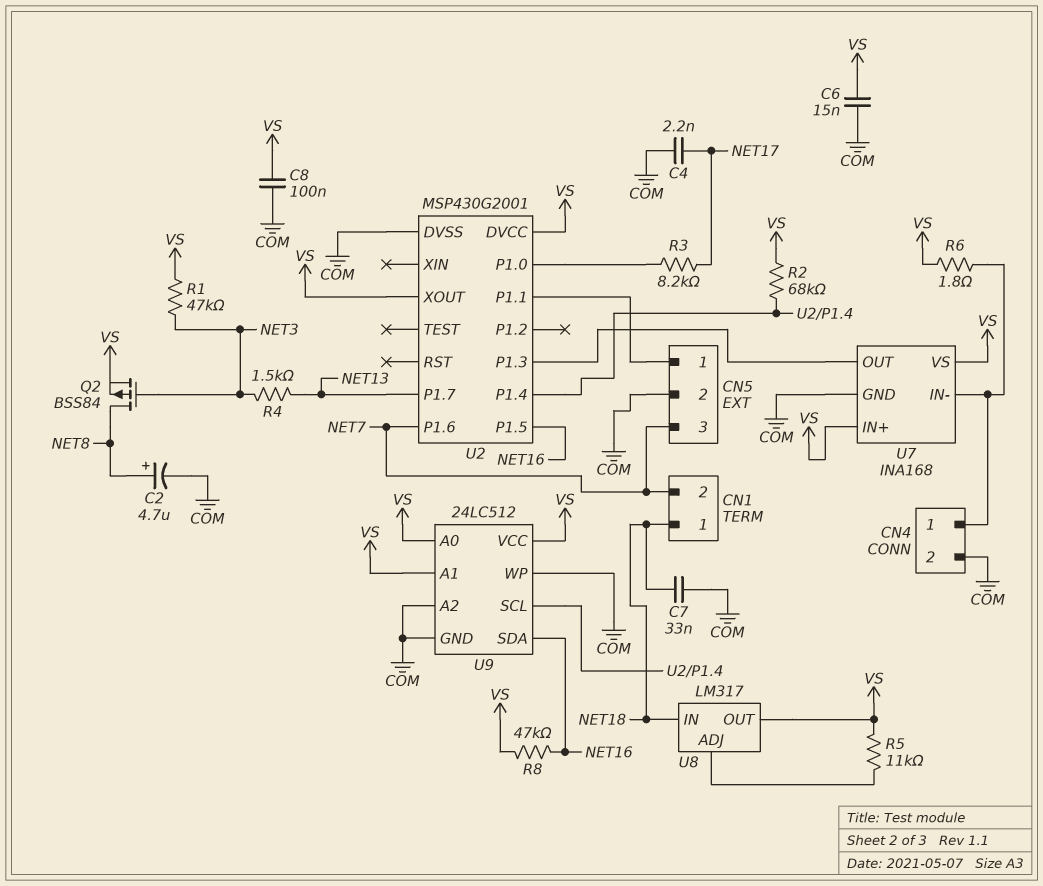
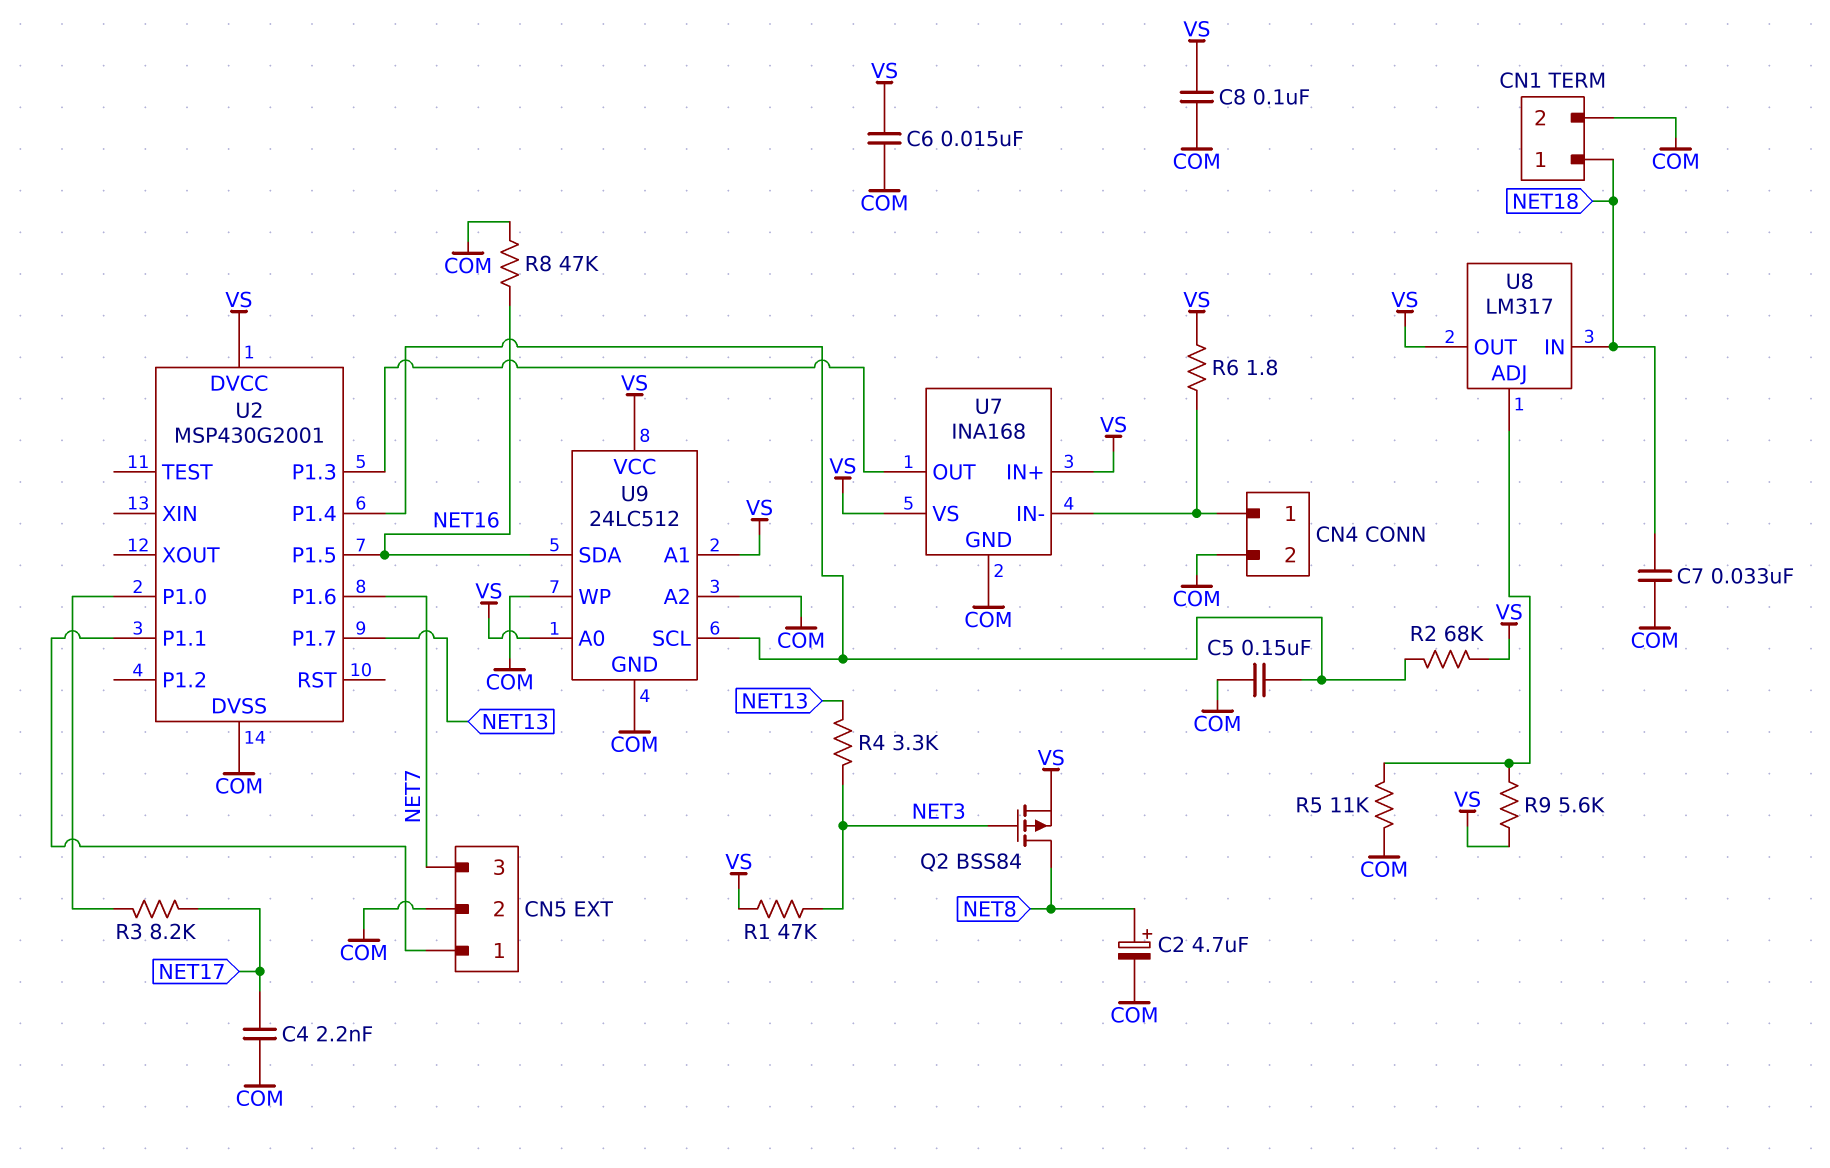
C5: none -> 150nF (COM, U2/P1.4)
CN1 pin 2: NET7 -> COM
R4: 1.5k (NET3, NET13) -> 3.3k (NET3, NET13)
R5: 11k (U8/ADJ, VS) -> 11k (COM, U8/ADJ)
R8: 47k (NET16, VS) -> 47k (COM, NET16)
R9: none -> 5.6k (U8/ADJ, VS)
U2 pin XOUT: VS -> none

